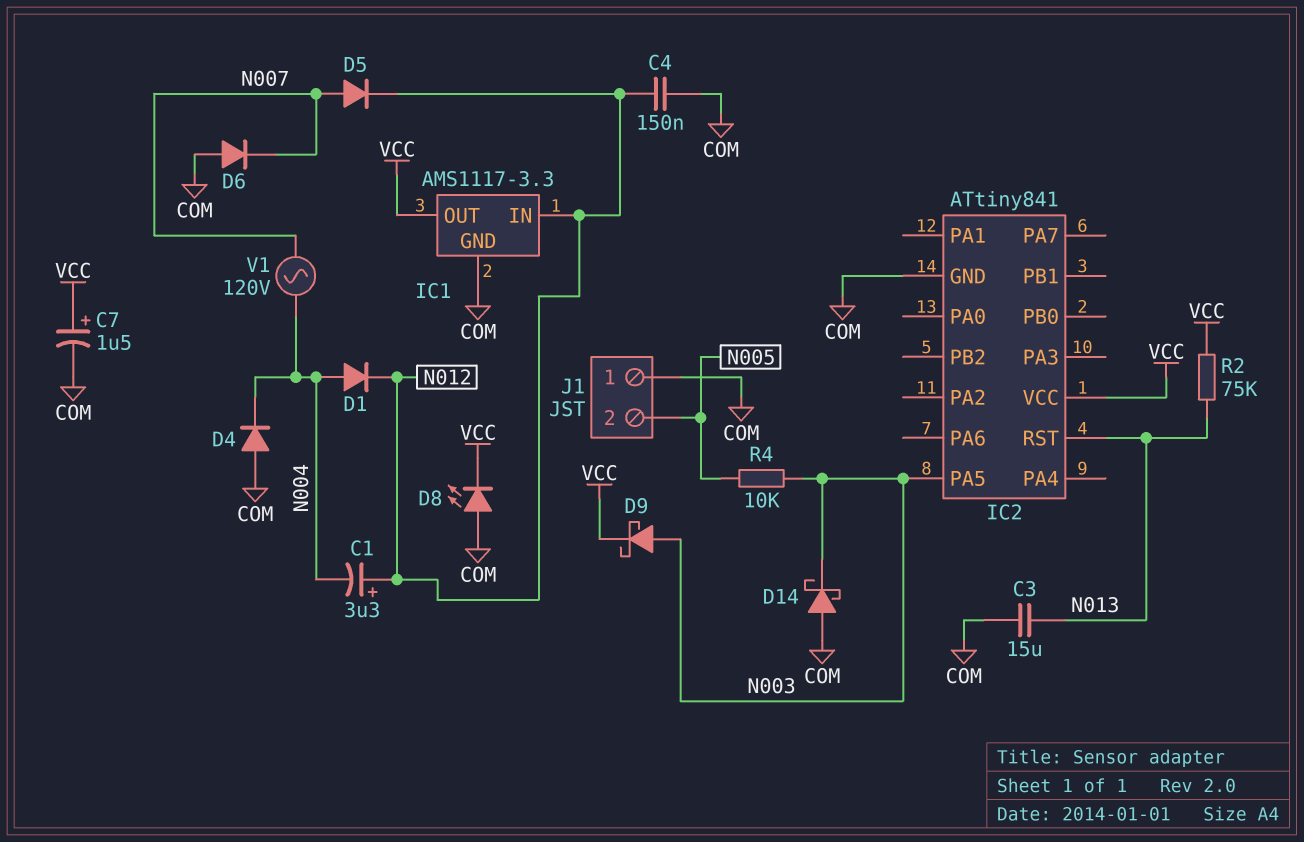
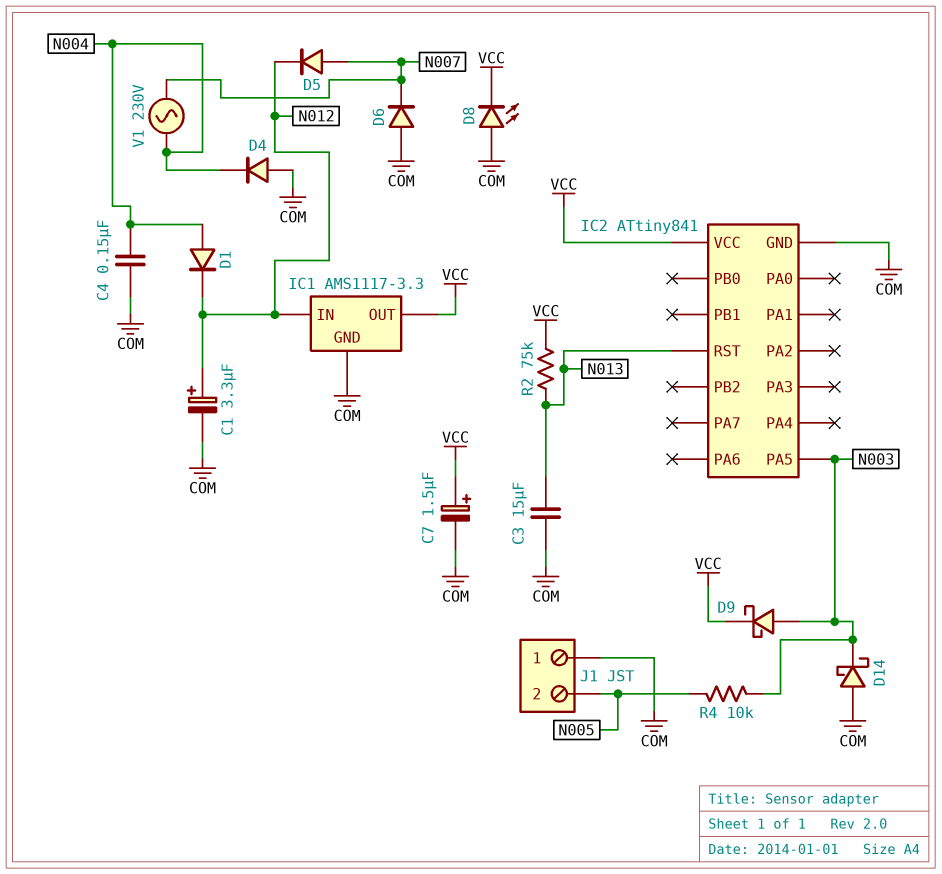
C1: 3.3uF (plus N012, minus N004) -> 3.3uF (plus N012, minus COM)
C4: 150nF (COM, N012) -> 150nF (COM, N004)
V1: AC 120V (N004, N007) -> AC 230V (N004, N007)

